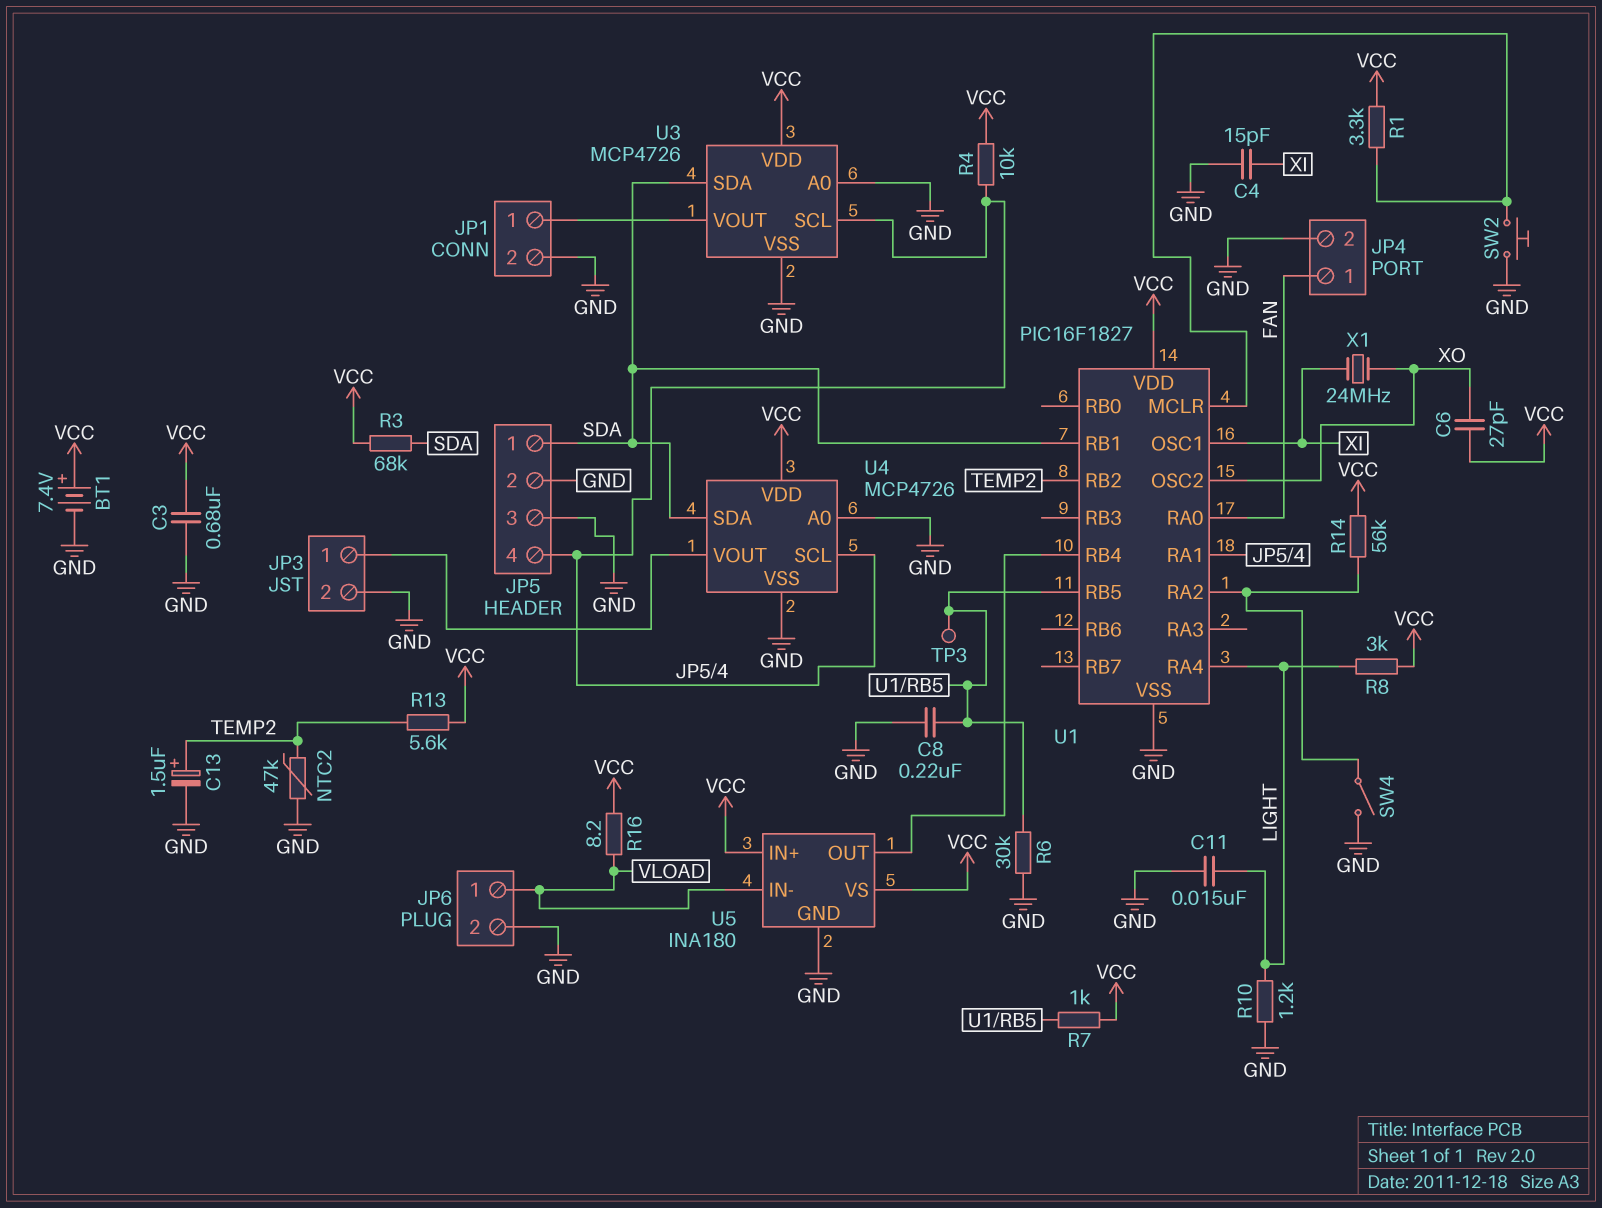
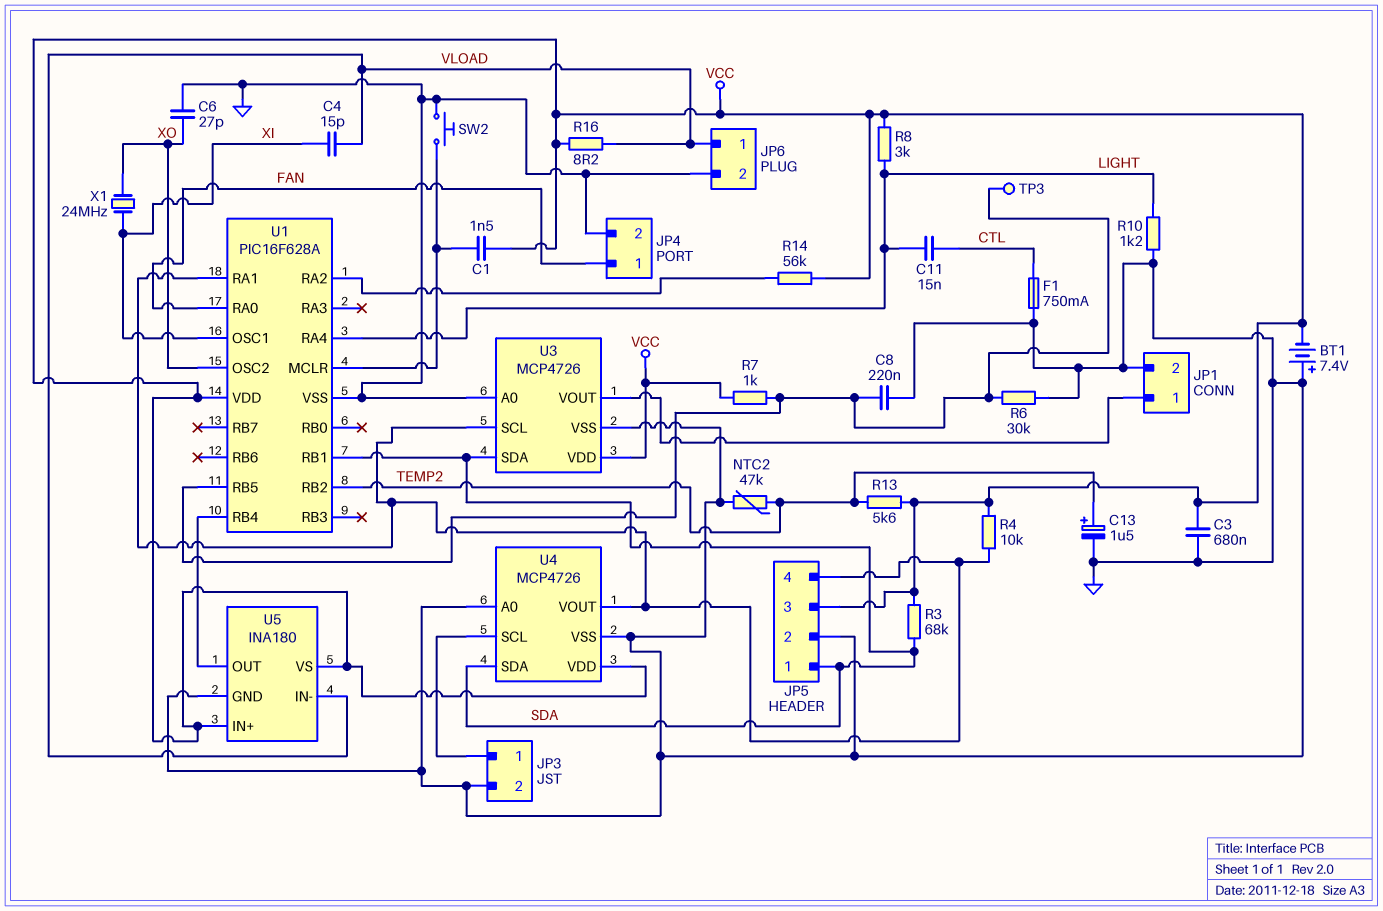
BT1: 7.4V (plus VCC, minus GND) -> 7.4V (plus GND, minus VCC)
C1: none -> 1.5nF (U1/MCLR, VCC)
C4: 15pF (GND, XI) -> 15pF (VLOAD, XI)
C6: 27pF (VCC, XO) -> 27pF (GND, XO)
C11: 15nF (GND, LIGHT) -> 15nF (CTL, LIGHT)
F1: none -> 750mA (CTL, GND)
JP5 pin 3: GND -> VCC
R1: 3.3k (U1/MCLR, VCC) -> none
SW4: switch (GND, U1/RA2) -> none
U1: PIC16F1827 -> PIC16F628A
U4 pin SCL: JP5/4 -> JP3/1
U4 pin VOUT: JP3/1 -> JP5/4

